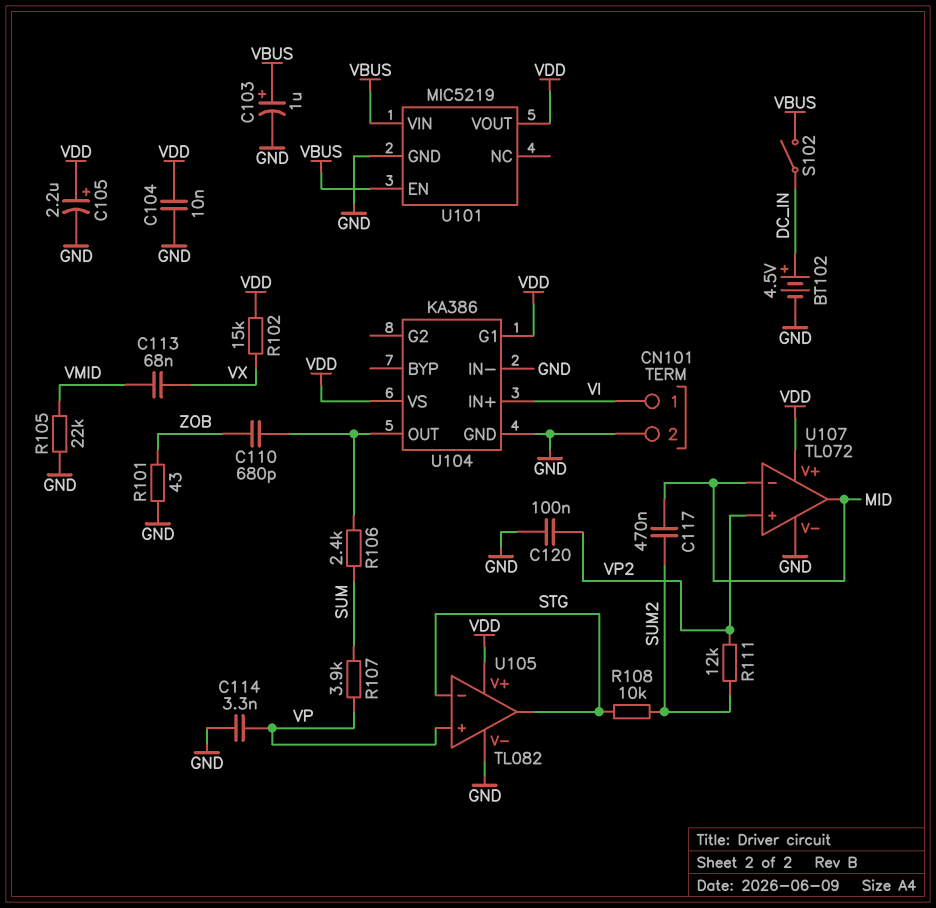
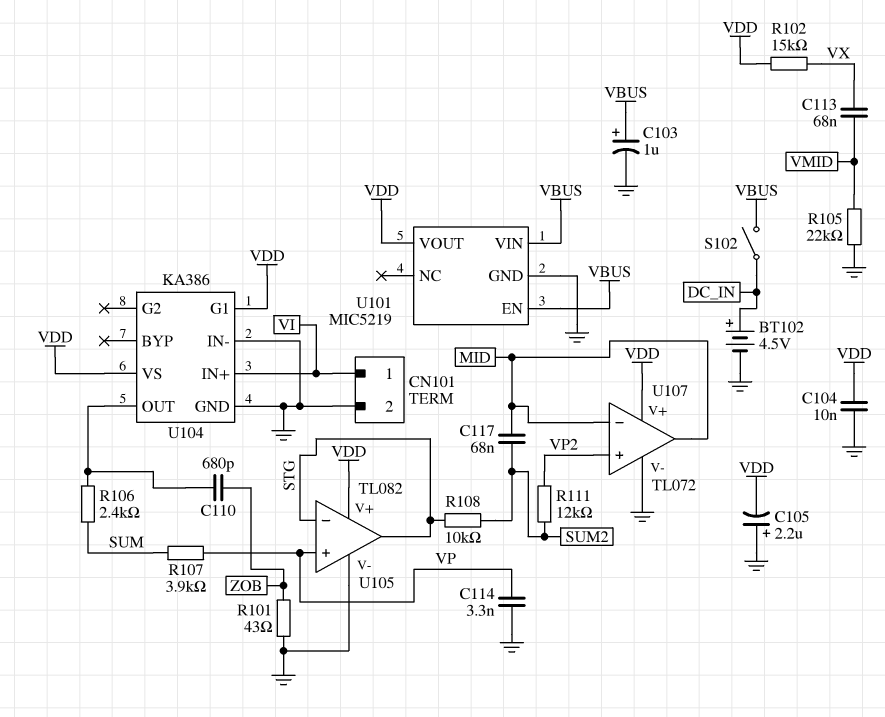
C105: 2.2uF (plus VDD, minus GND) -> 2.2uF (plus GND, minus VDD)
C117: 470nF (MID, SUM2) -> 68nF (MID, SUM2)
C120: 100nF (GND, VP2) -> none

